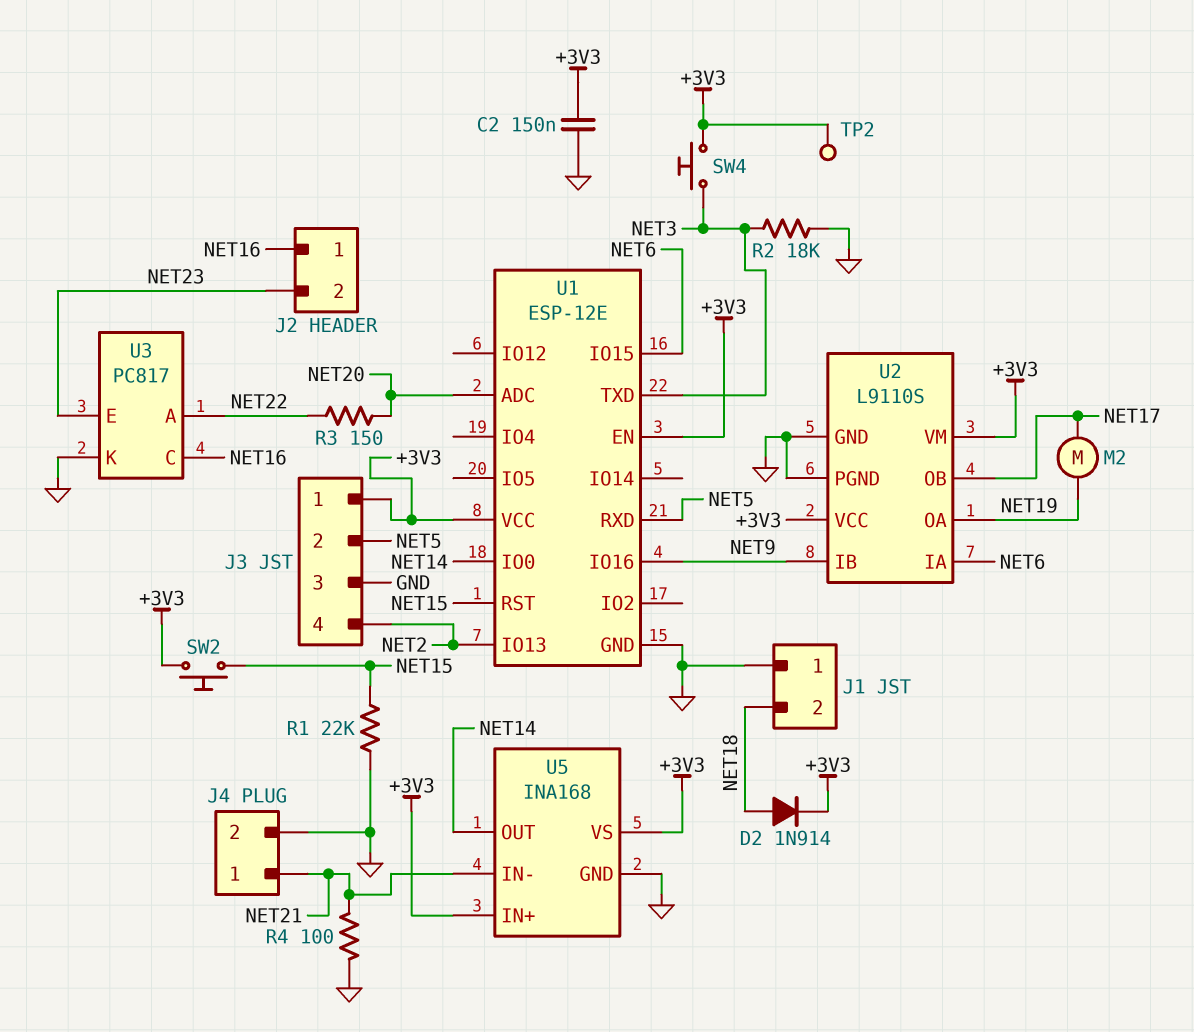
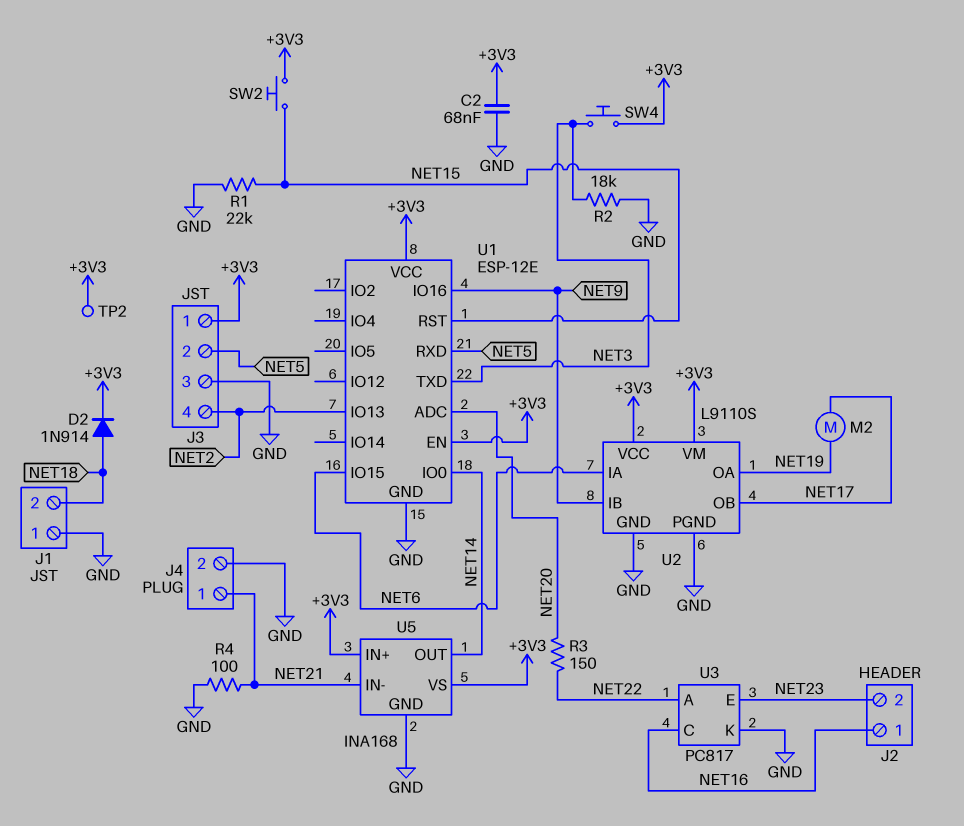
C2: 150nF (+3V3, GND) -> 68nF (+3V3, GND)

